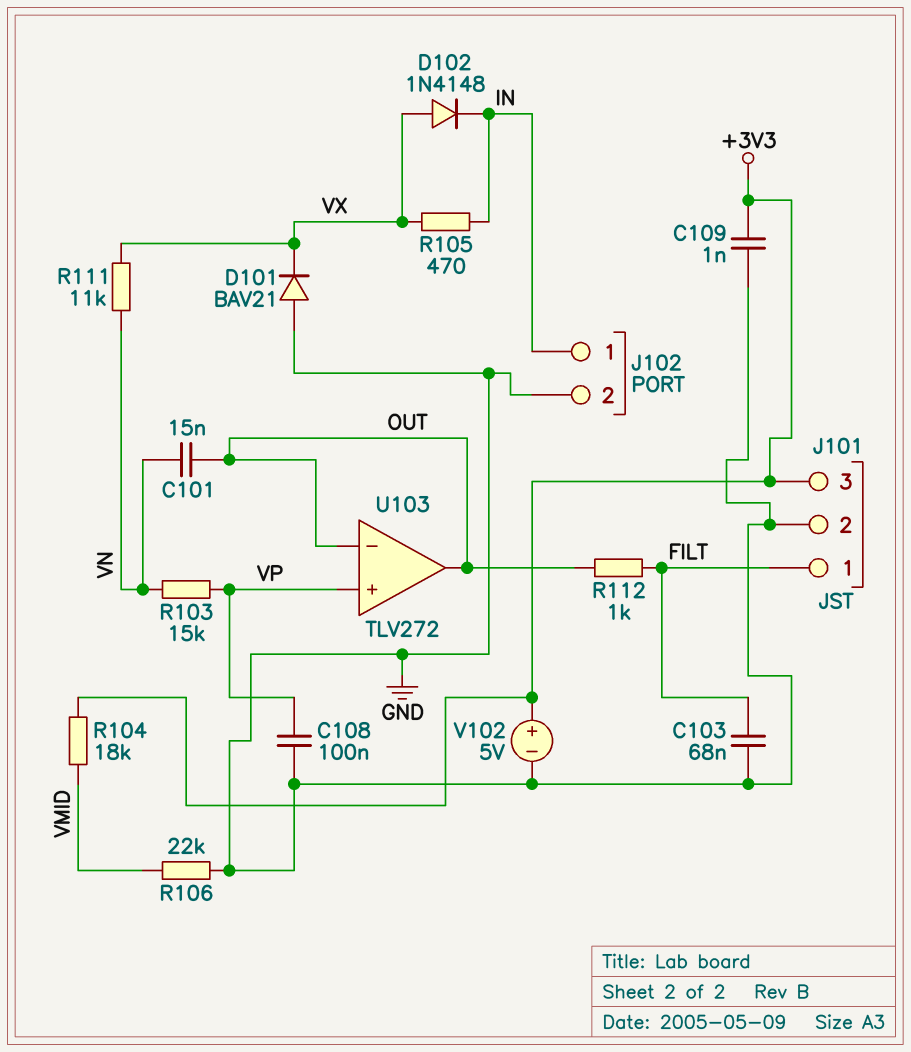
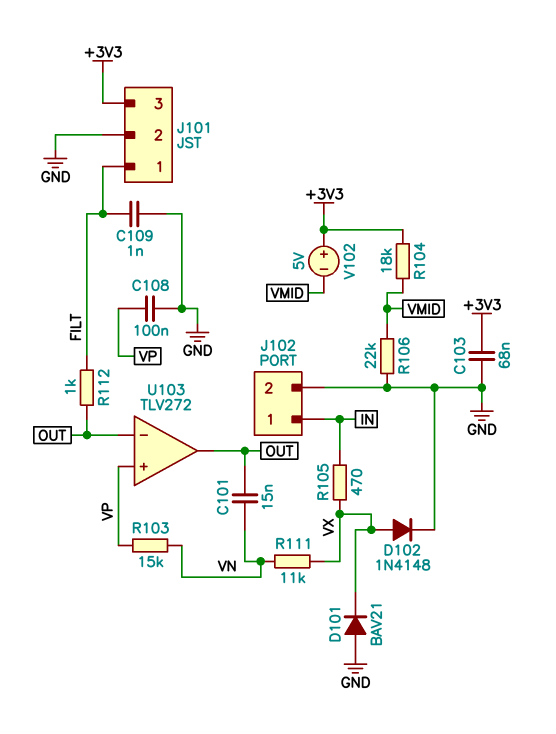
C103: 68nF (FILT, GND) -> 68nF (+3V3, GND)
C109: 1nF (+3V3, GND) -> 1nF (FILT, GND)
D102: diode 1N4148 (A VX, K IN) -> diode 1N4148 (A VX, K GND)
V102: 5V (plus +3V3, minus GND) -> 5V (plus +3V3, minus VMID)

